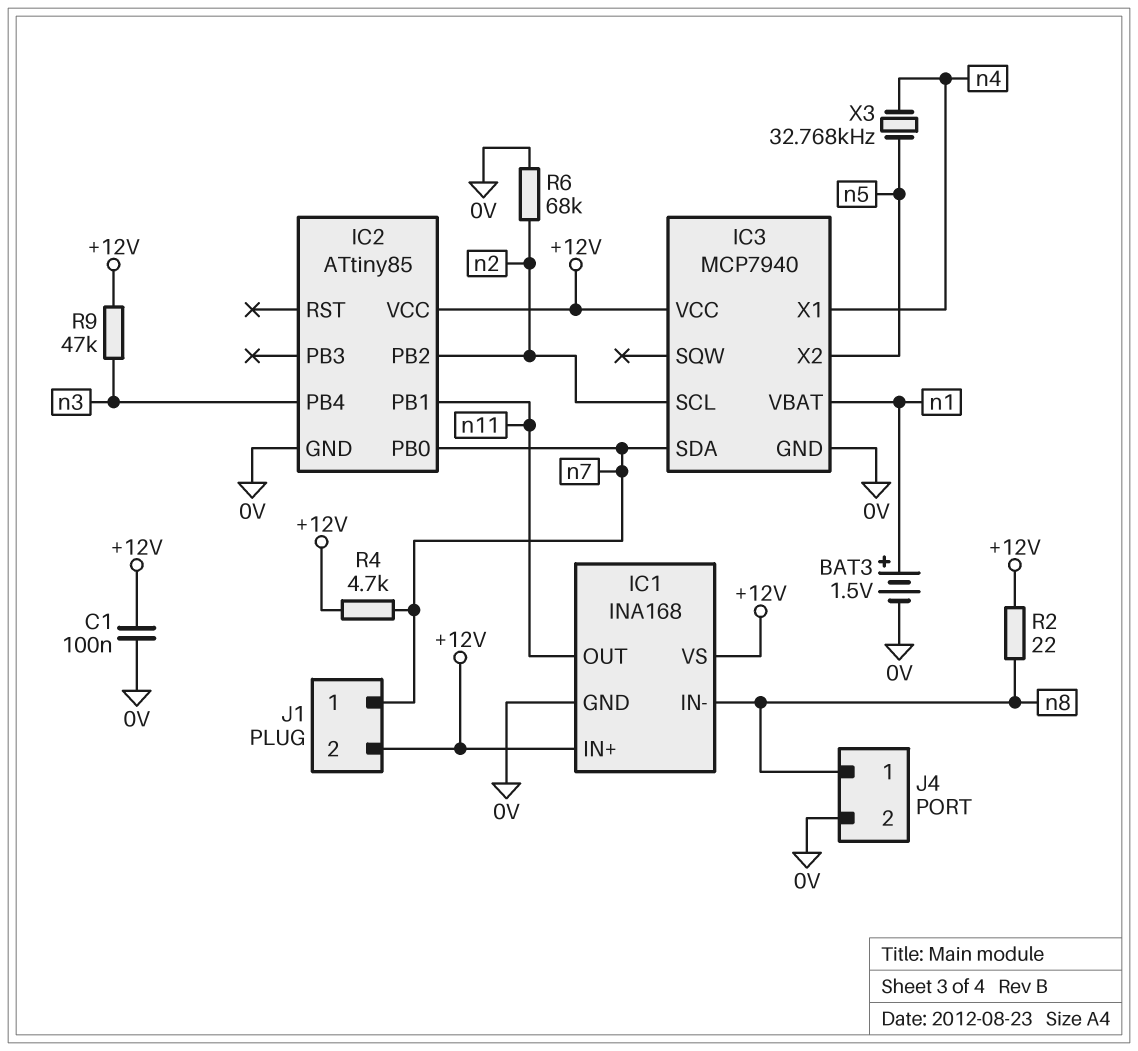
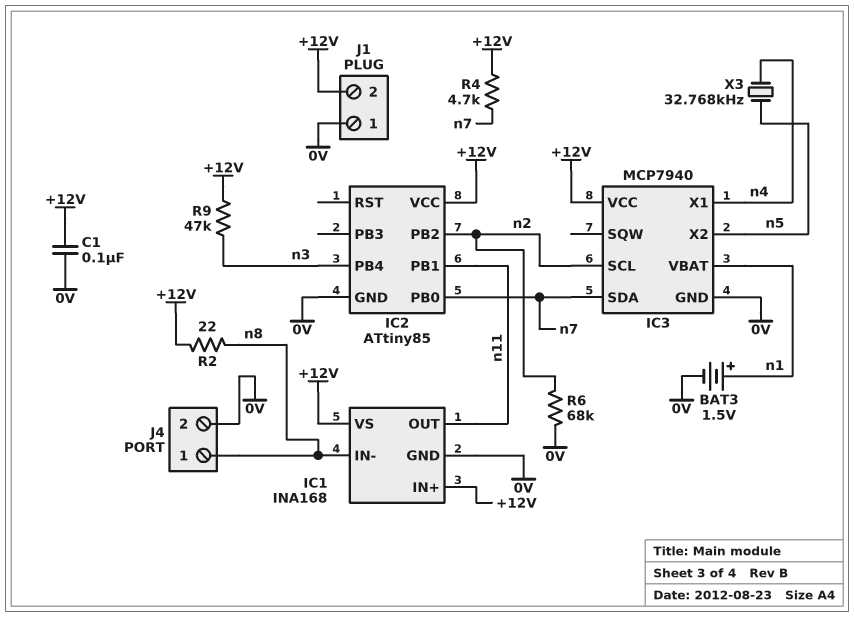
J1 pin 1: n7 -> 0V

